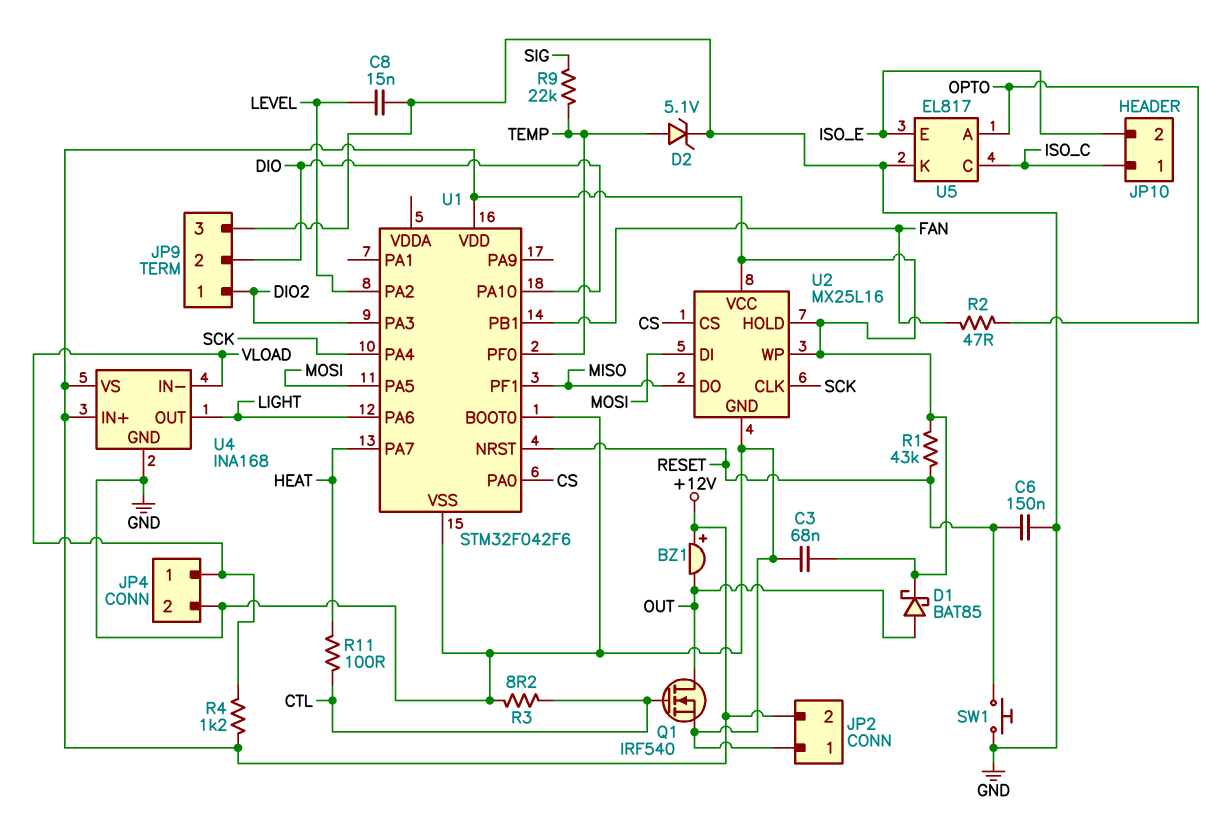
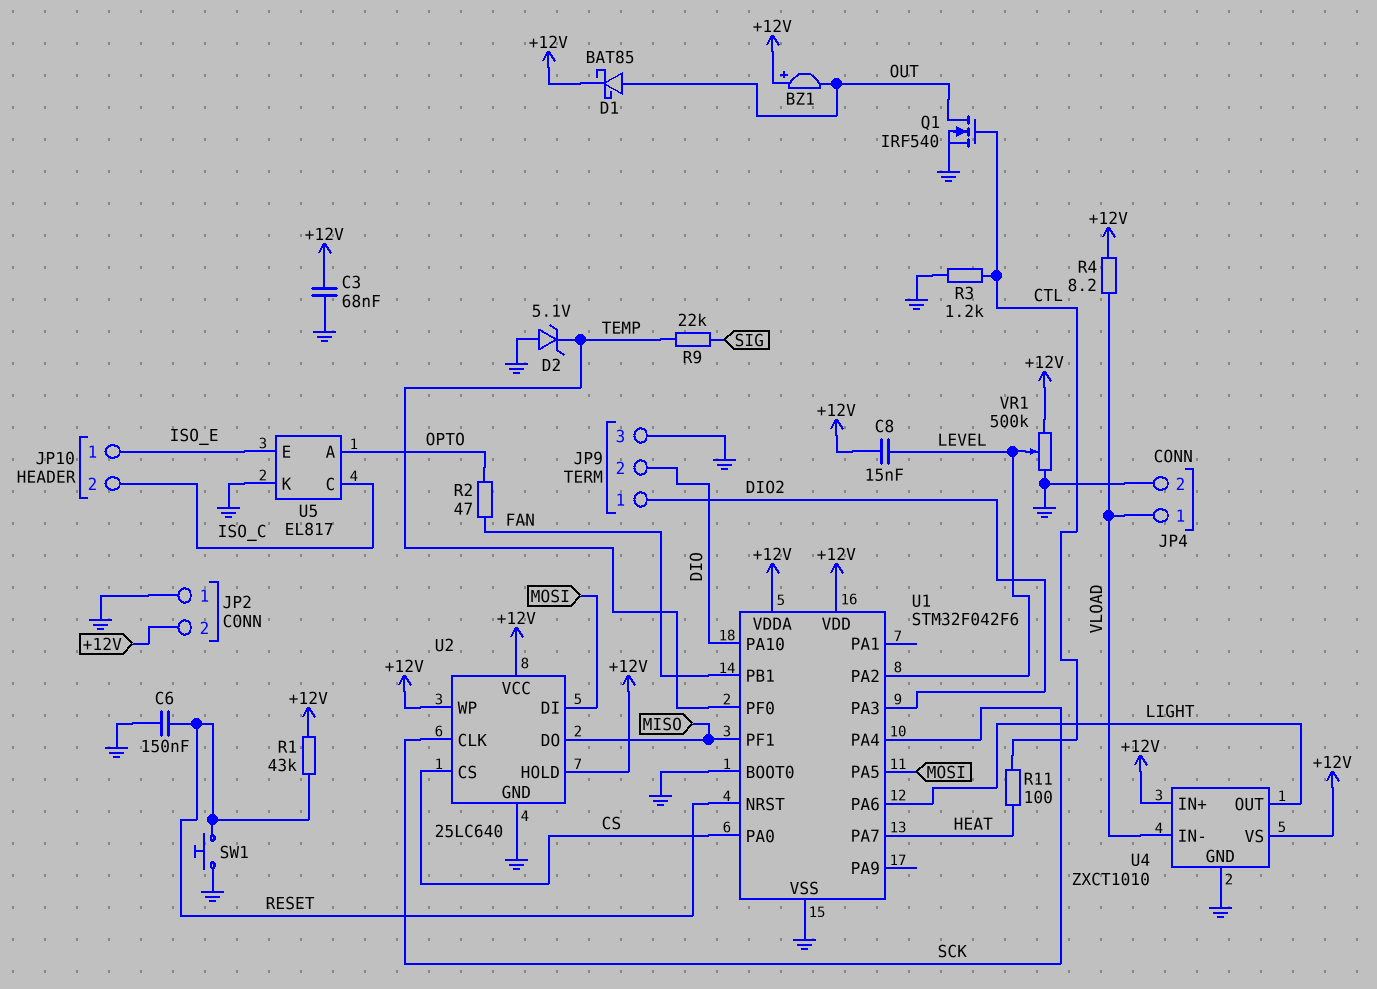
C8: 15nF (GND, LEVEL) -> 15nF (+12V, LEVEL)
D2: zener 5.1V (A TEMP, K GND) -> zener 5.1V (A GND, K TEMP)
JP10 pin 1: ISO_C -> ISO_E
JP10 pin 2: ISO_E -> ISO_C
R3: 8.2 (CTL, GND) -> 1.2k (CTL, GND)
R4: 1.2k (+12V, VLOAD) -> 8.2 (+12V, VLOAD)
U1 pin VDDA: none -> +12V
U2: MX25L16 -> 25LC640
U4: INA168 -> ZXCT1010
VR1: none -> 500k (+12V, GND, wiper LEVEL)

